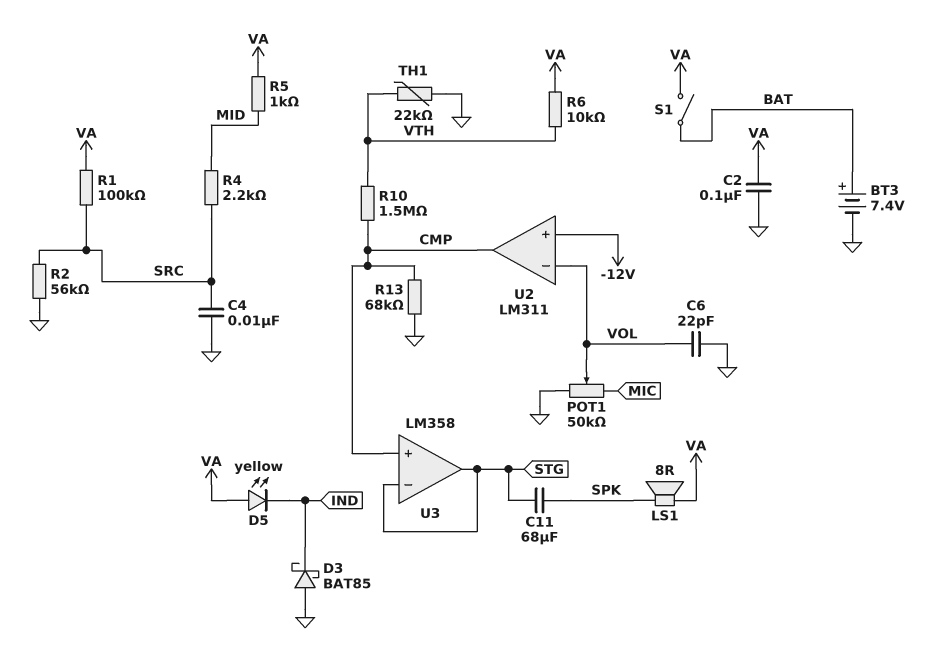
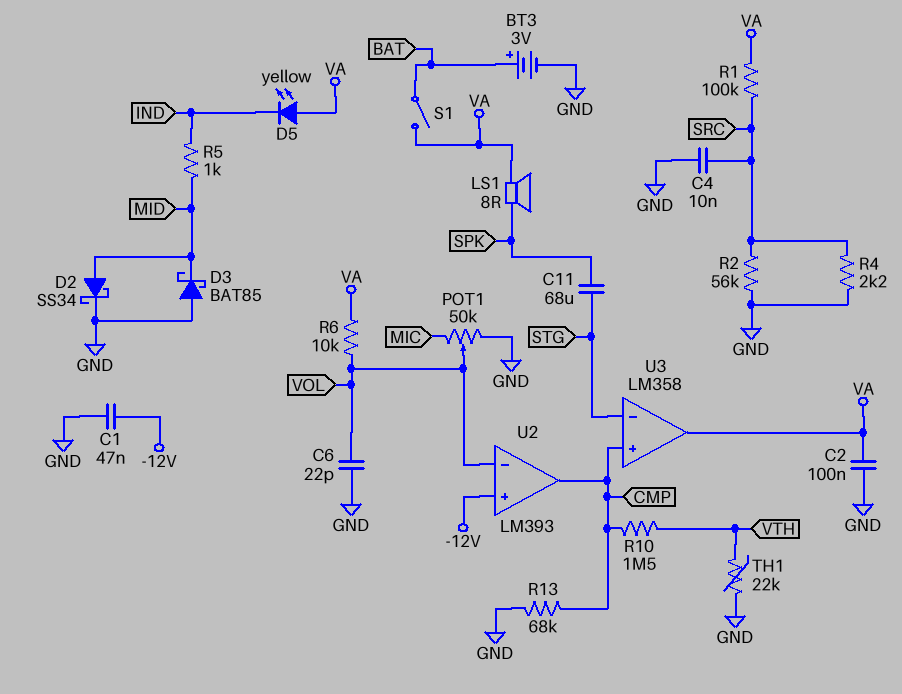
BT3: 7.4V (plus BAT, minus GND) -> 3V (plus BAT, minus GND)
C1: none -> 47nF (-12V, GND)
D2: none -> schottky SS34 (A MID, K GND)
D3: schottky BAT85 (A GND, K IND) -> schottky BAT85 (A GND, K MID)
R4: 2.2k (MID, SRC) -> 2.2k (GND, SRC)
R5: 1k (MID, VA) -> 1k (IND, MID)
R6: 10k (VA, VTH) -> 10k (VA, VOL)
U2: LM311 -> LM393
U3 pin out: STG -> VA

